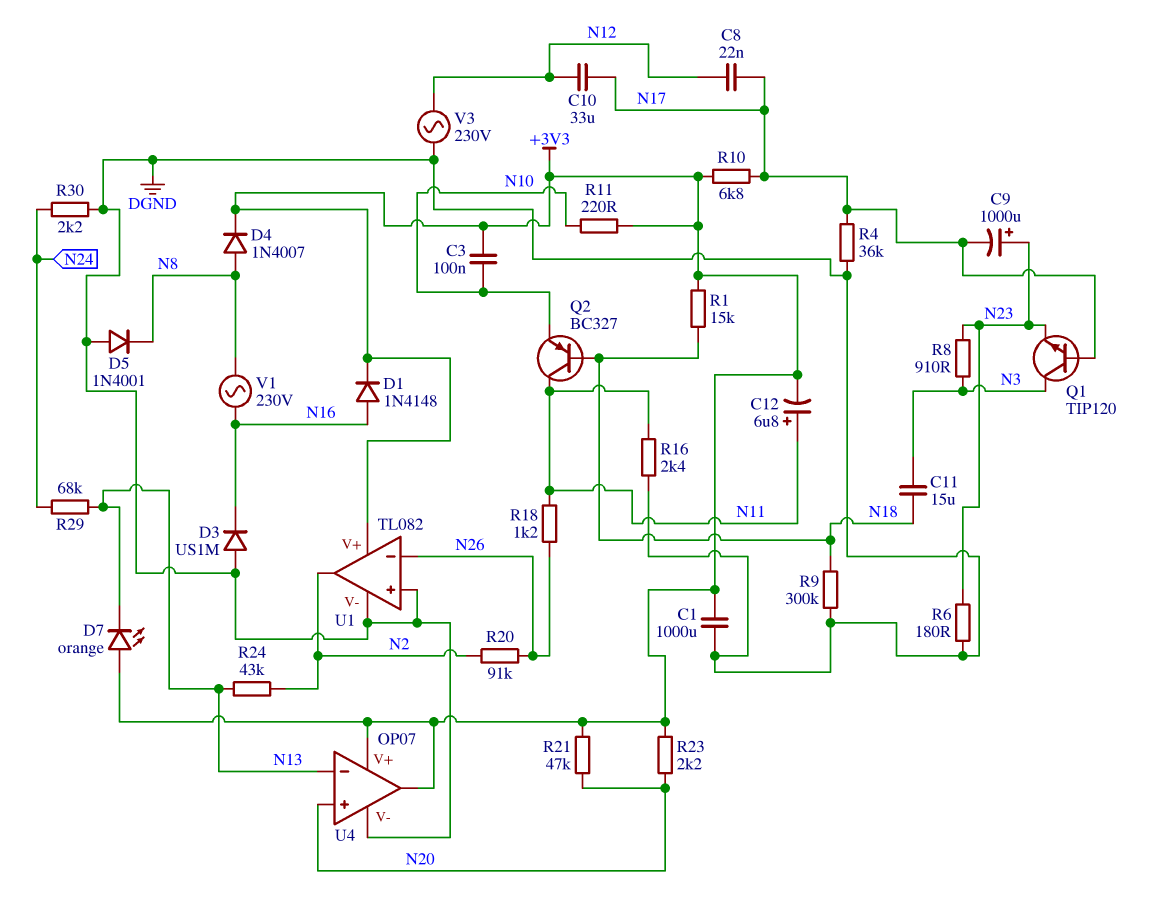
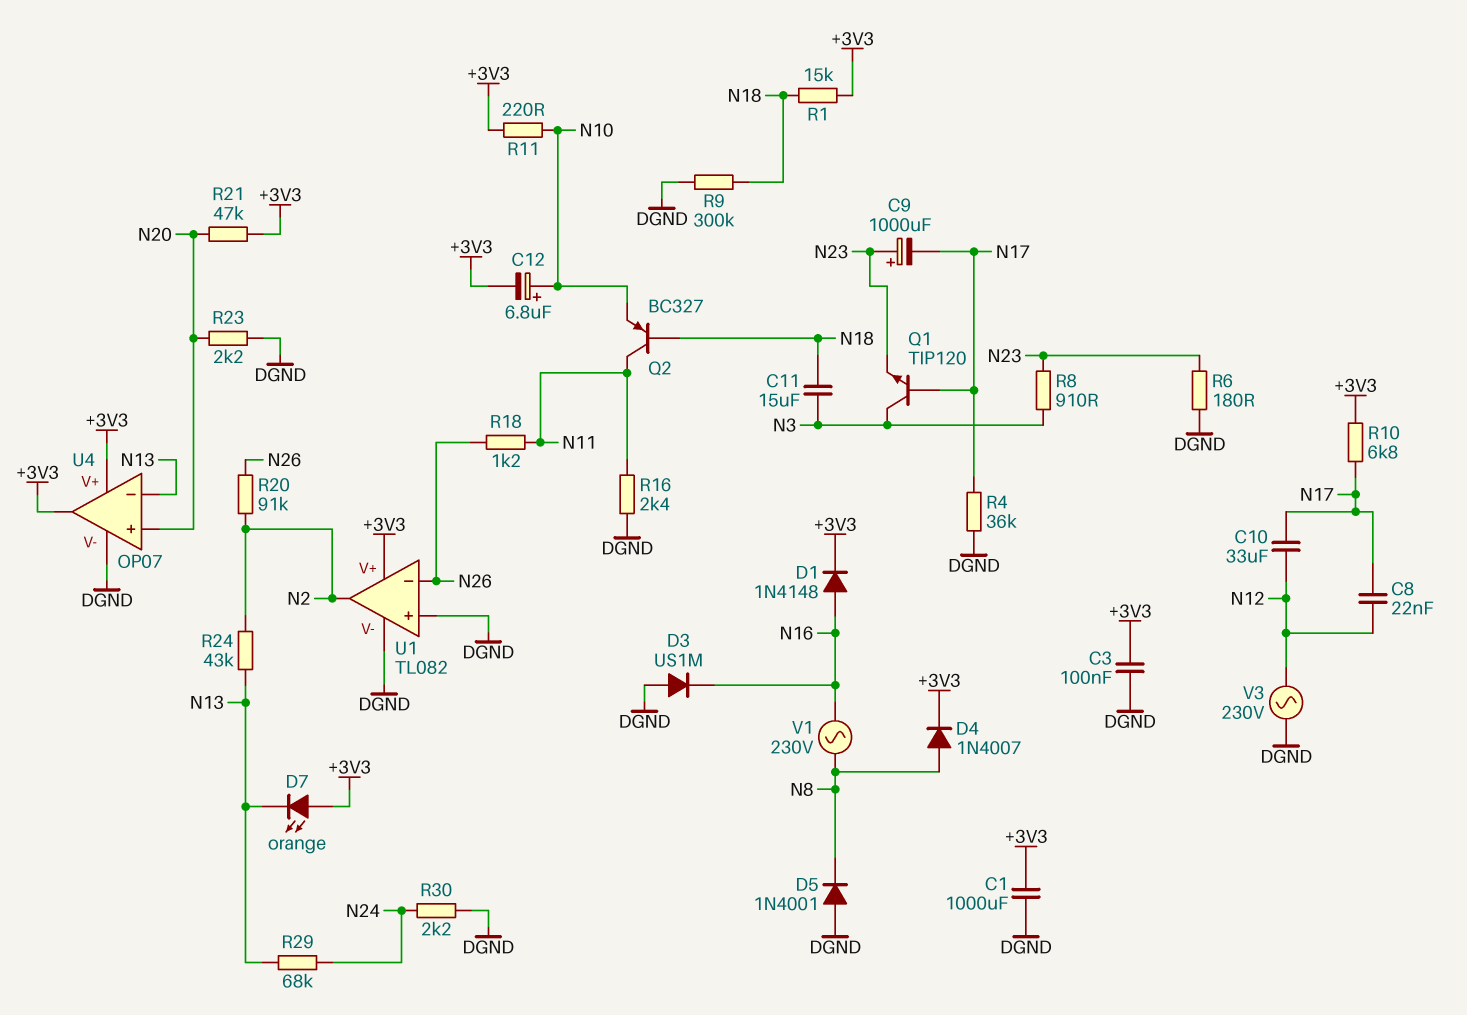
C3: 100nF (+3V3, N10) -> 100nF (+3V3, DGND)
C12: 6.8uF (plus N11, minus +3V3) -> 6.8uF (plus N10, minus +3V3)
R23: 2.2k (+3V3, N20) -> 2.2k (DGND, N20)

